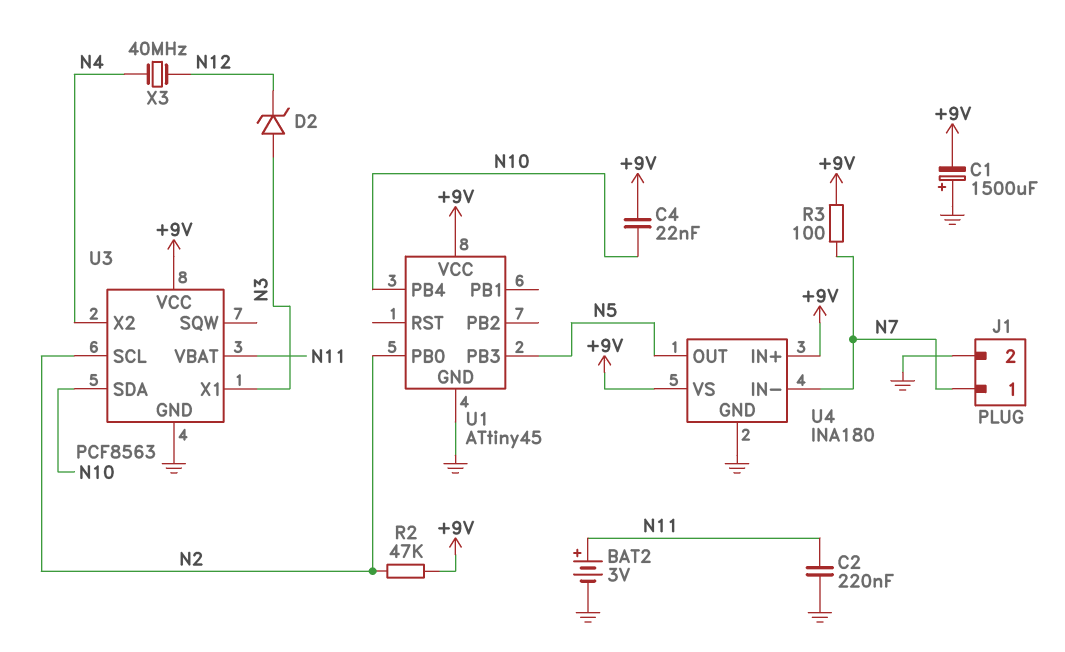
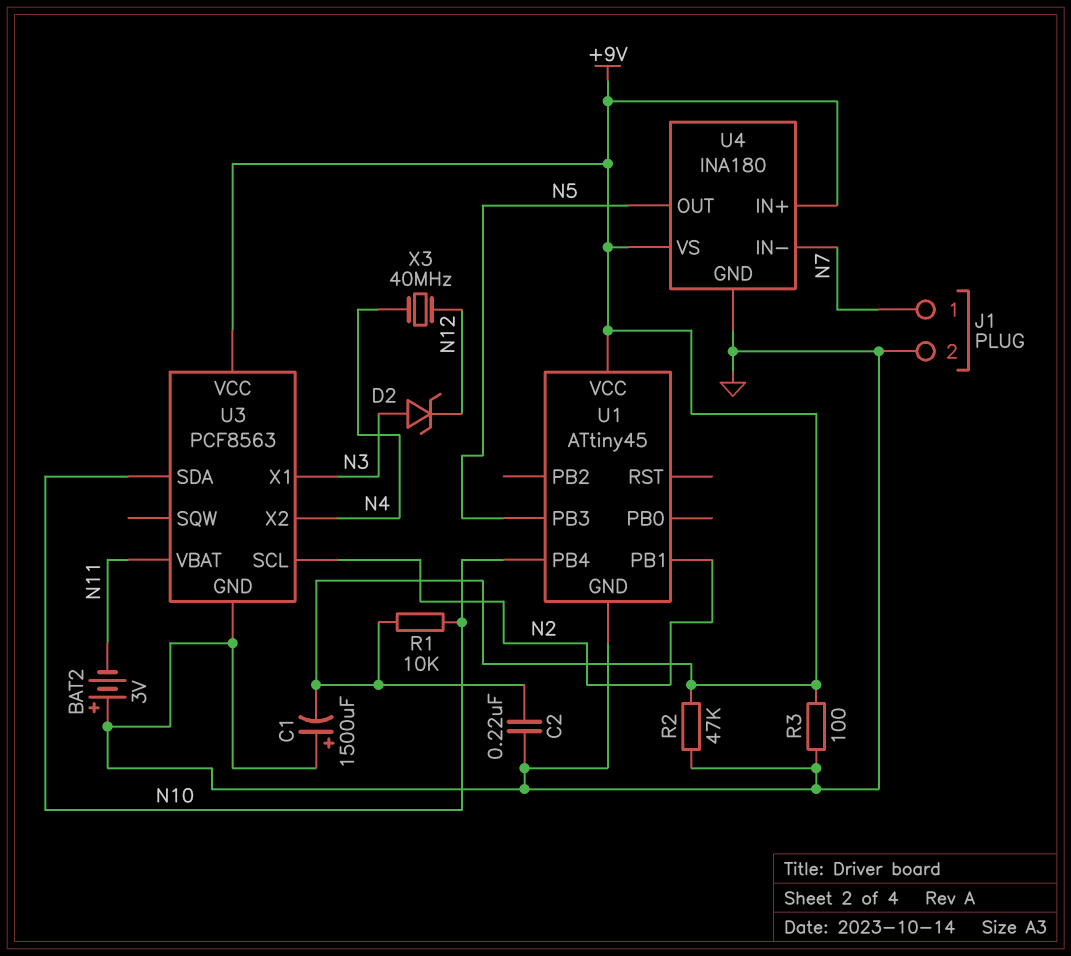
BAT2: 3V (plus N11, minus GND) -> 3V (plus GND, minus N11)
C2: 220nF (GND, N11) -> 220nF (+9V, GND)
C4: 22nF (+9V, N10) -> none
R1: none -> 10k (+9V, N10)
R2: 47k (+9V, N2) -> 47k (+9V, GND)
R3: 100 (+9V, N7) -> 100 (+9V, GND)
U1 pin PB0: N2 -> none
U1 pin PB1: none -> N2

